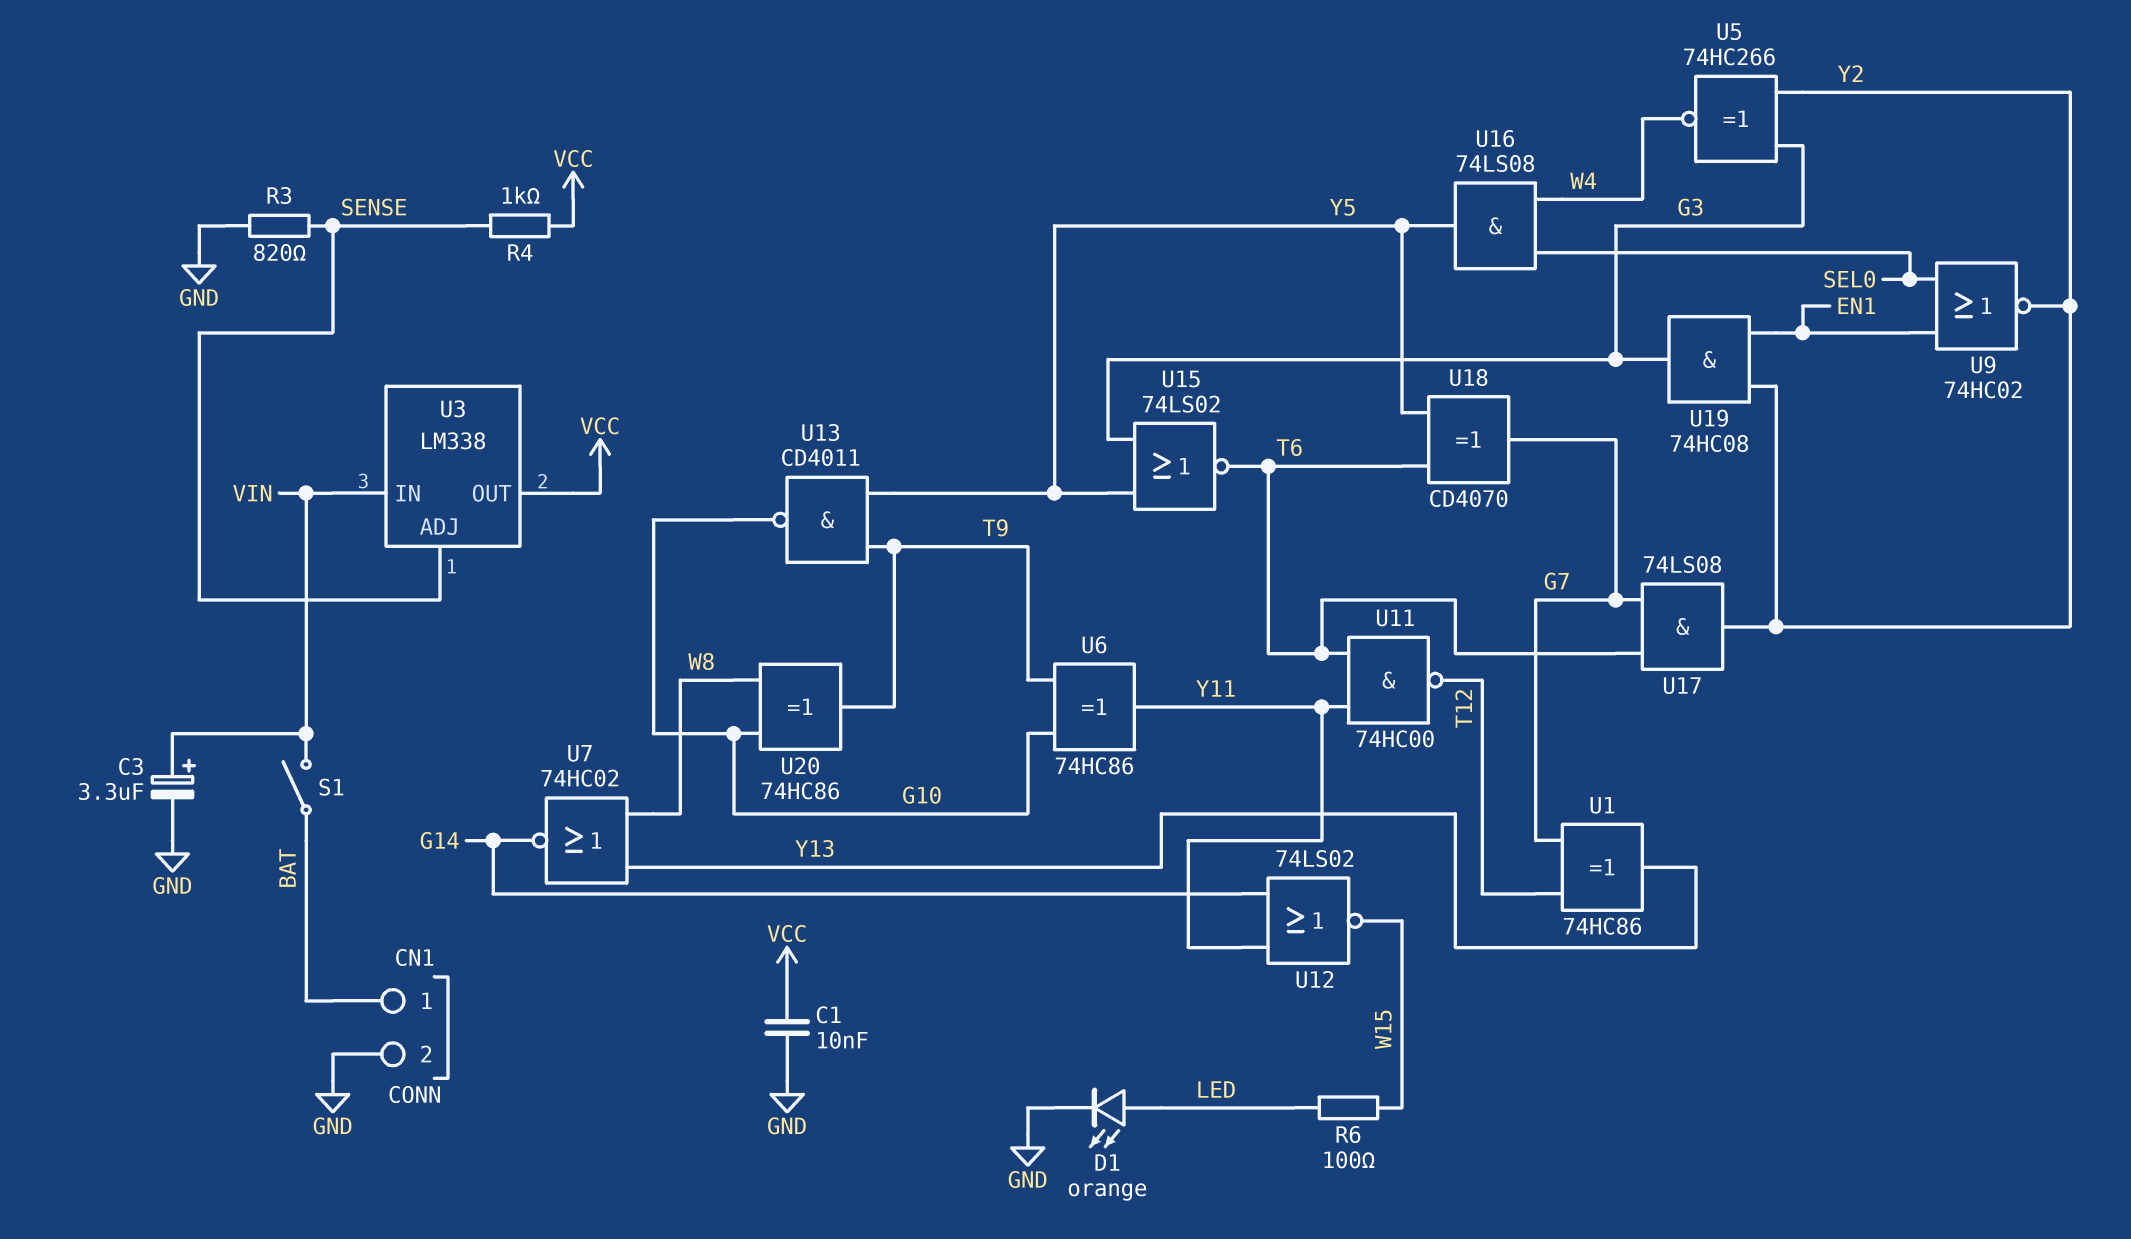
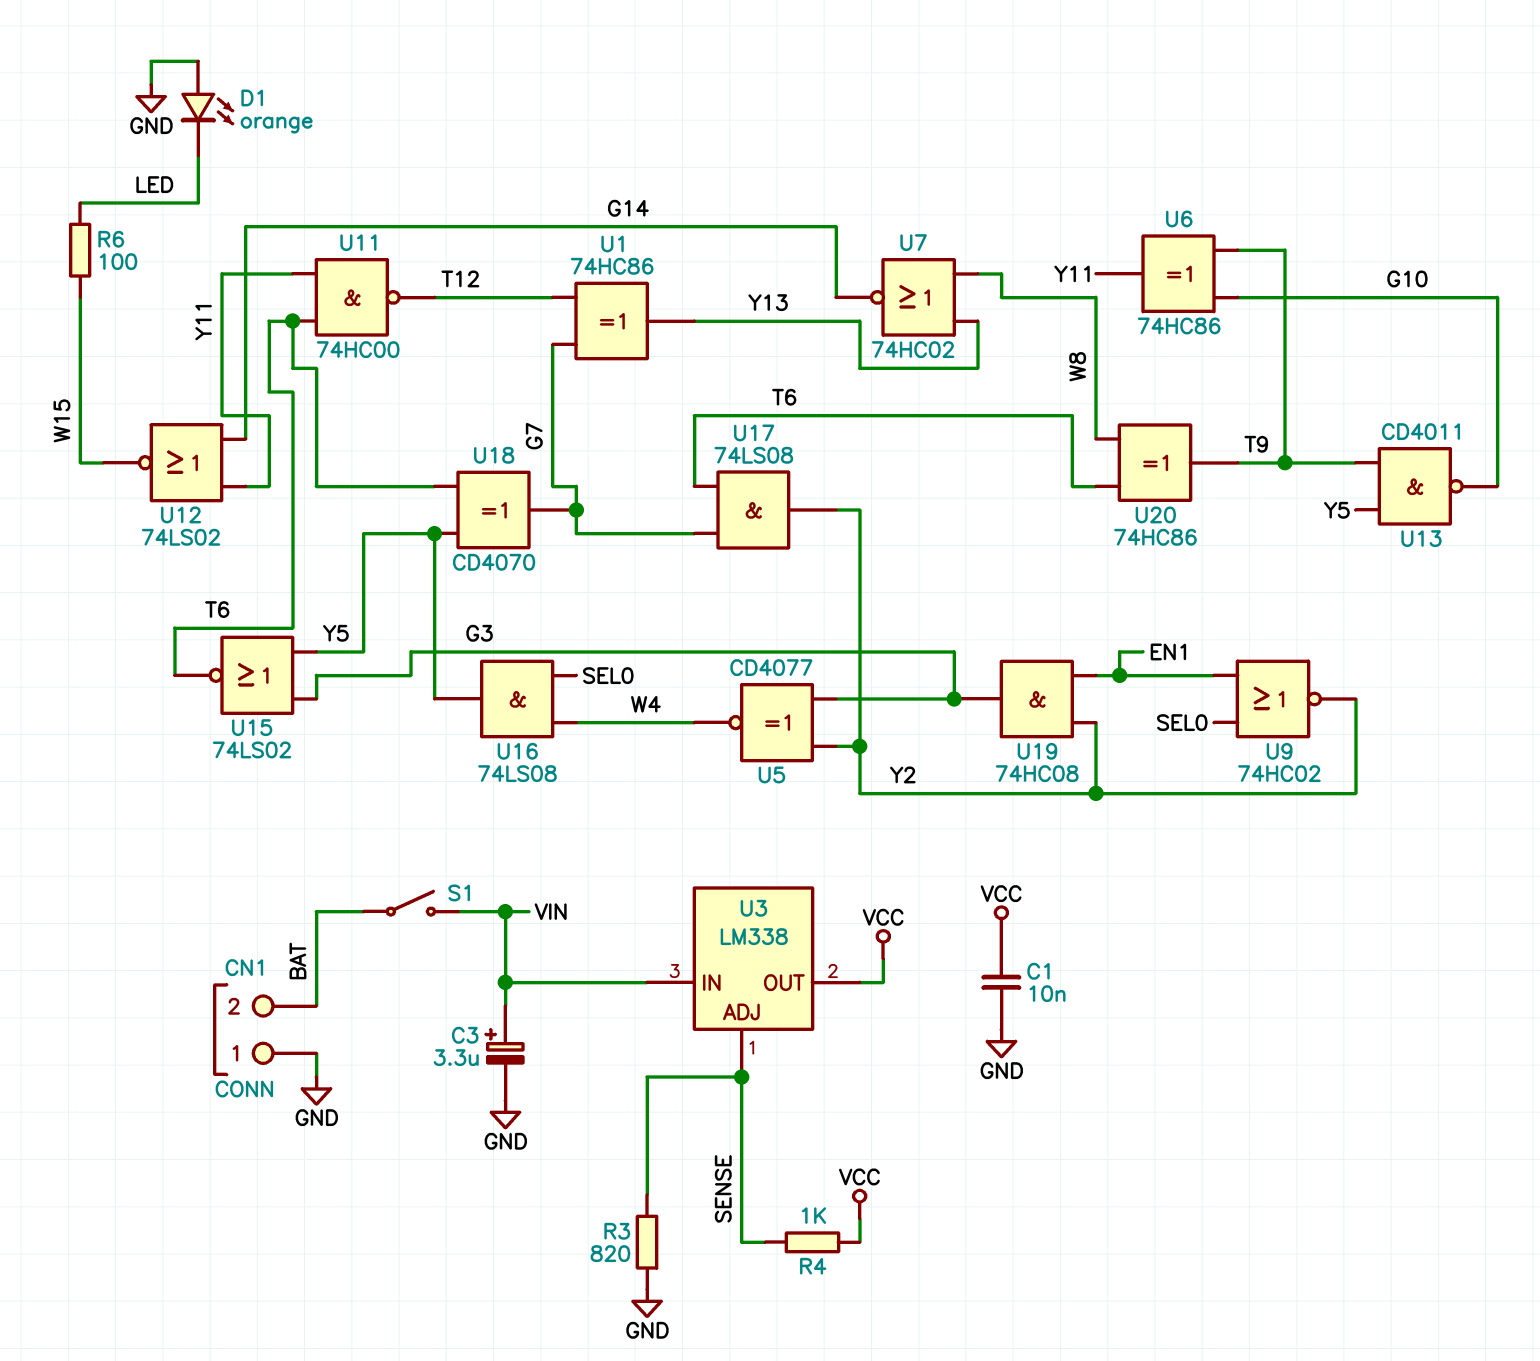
CN1 pin 1: BAT -> GND
CN1 pin 2: GND -> BAT
D1: LED orange (A LED, K GND) -> LED orange (A GND, K LED)
U5: XNOR 74HC266 (in G3, in Y2, out W4) -> XNOR CD4077 (in G3, in Y2, out W4)
U20: XOR 74HC86 (in G10, in W8, out T9) -> XOR 74HC86 (in T6, in W8, out T9)

